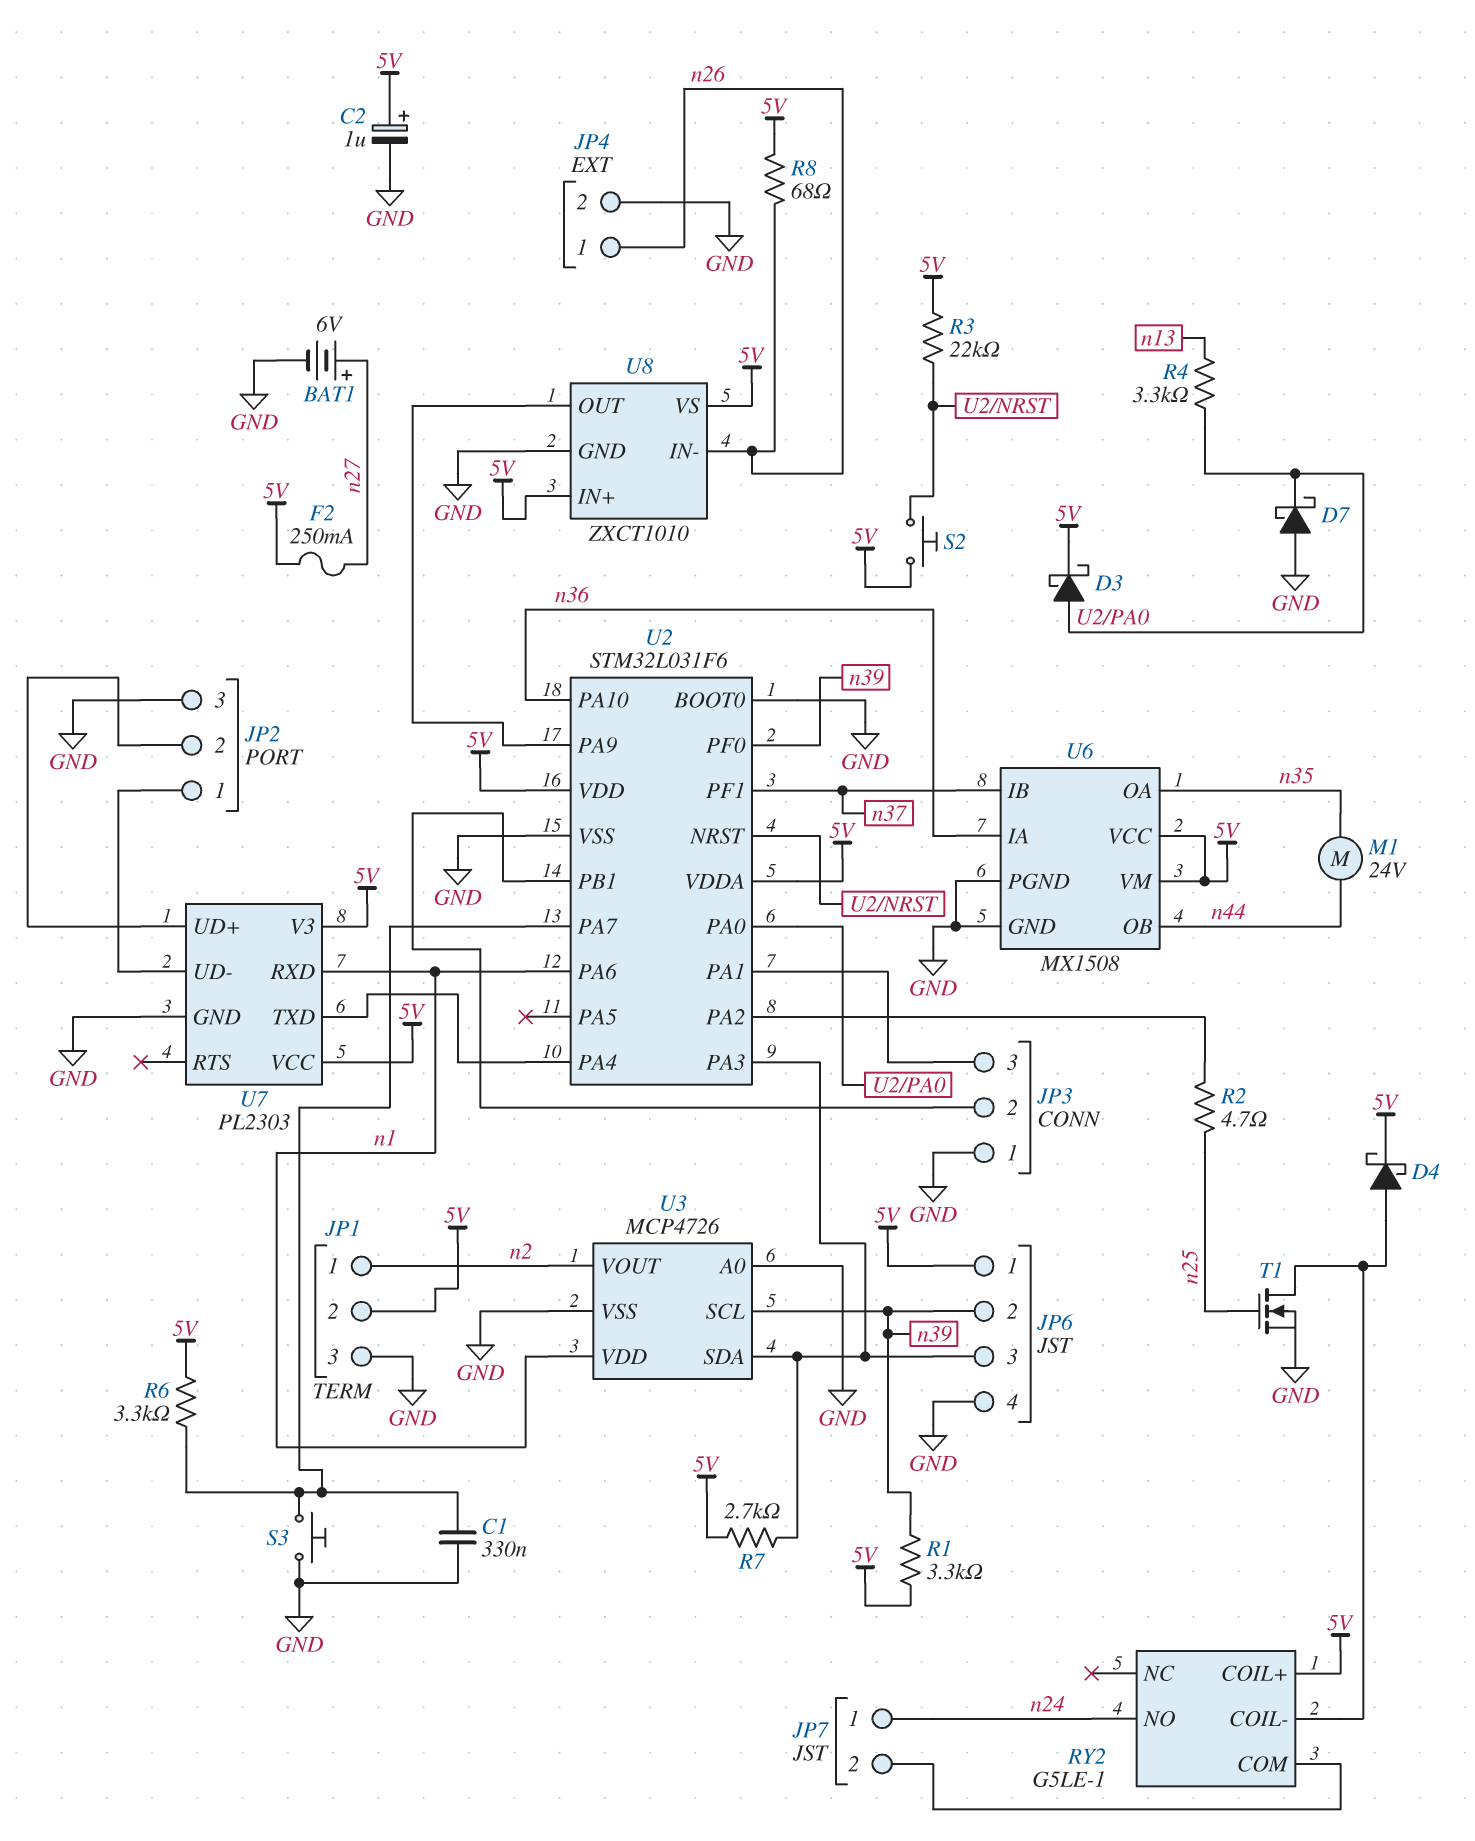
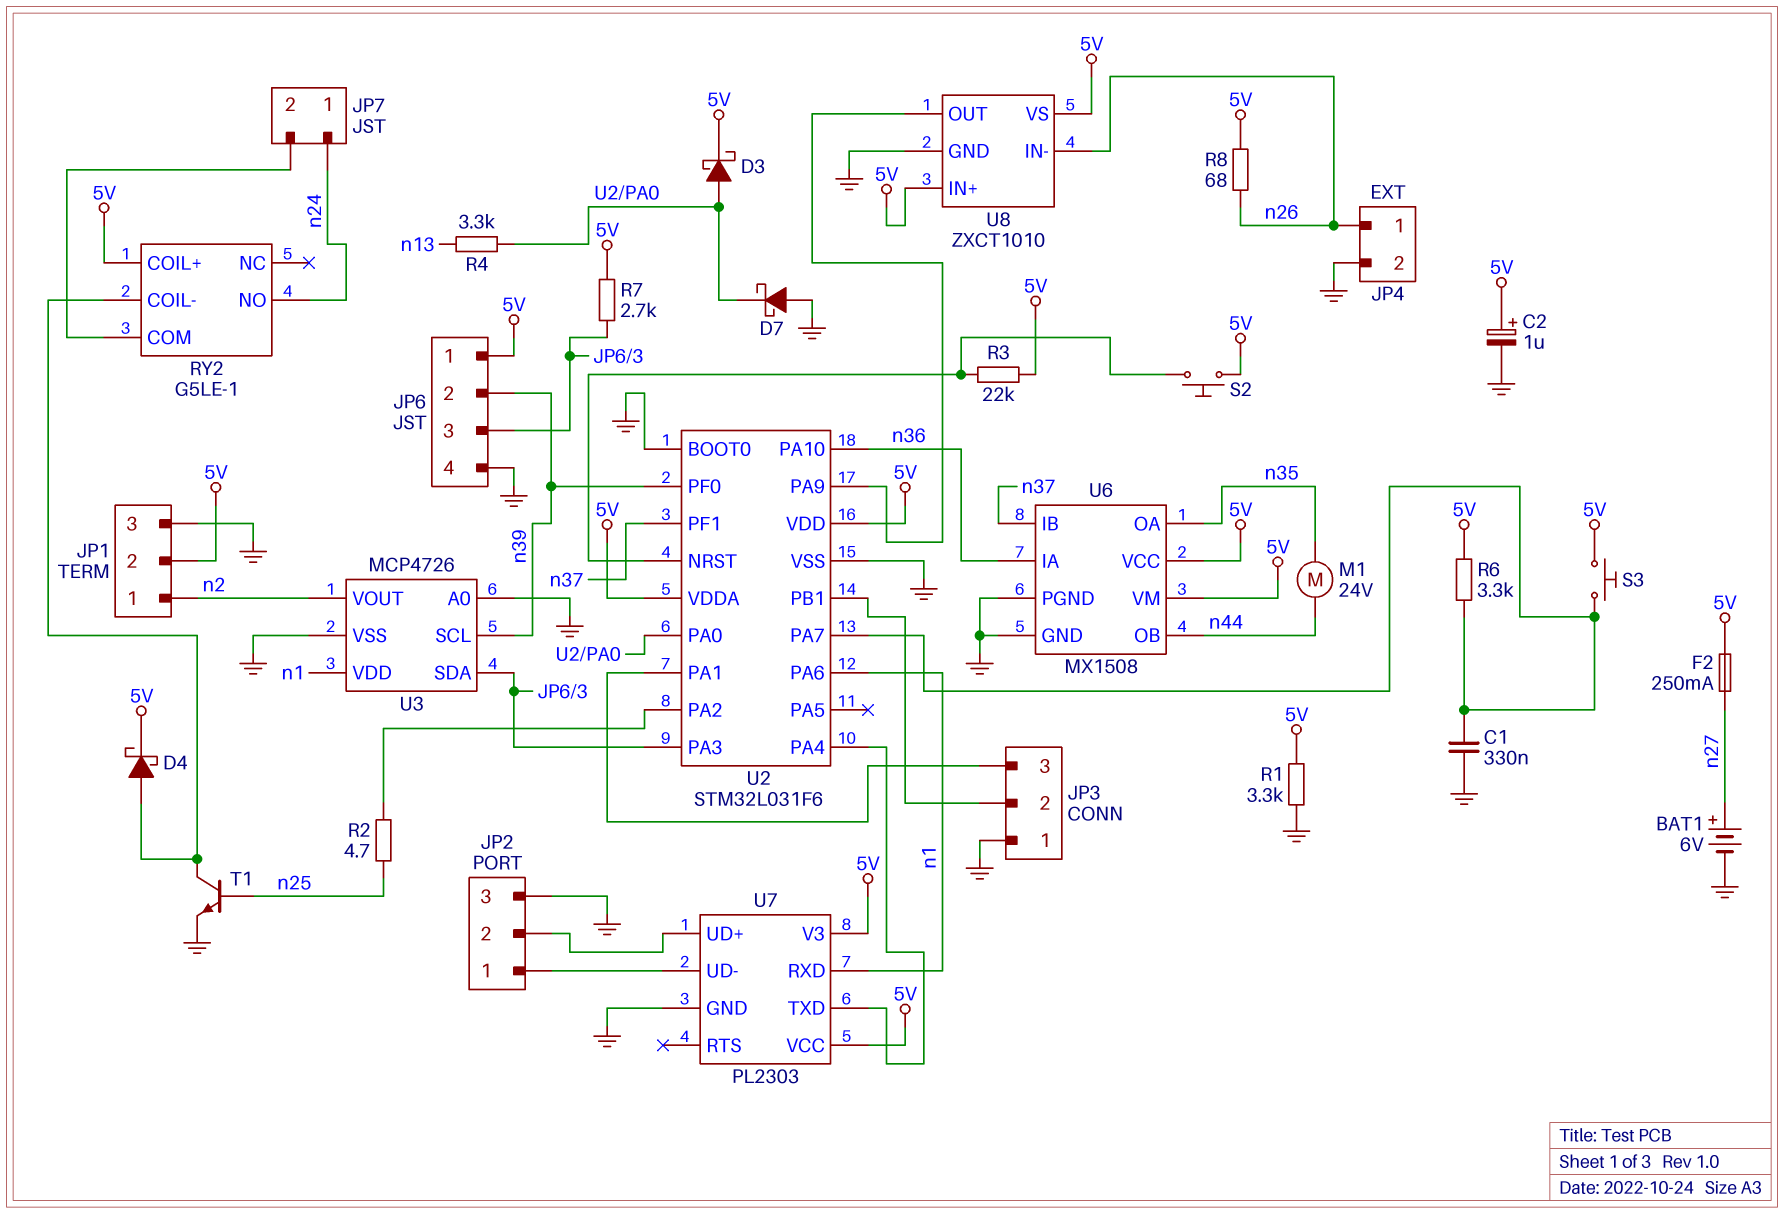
R1: 3.3k (5V, n39) -> 3.3k (5V, GND)
S3: button (GND, U2/PA7) -> button (5V, U2/PA7)
T1: NMOS (G n25, D RY2/COIL-, S GND) -> NPN (B n25, C RY2/COIL-, E GND)

